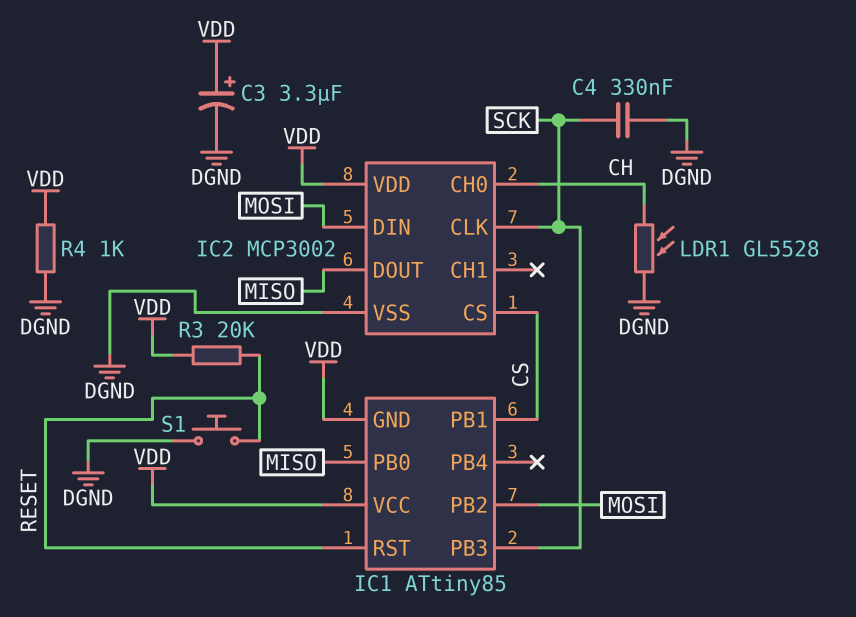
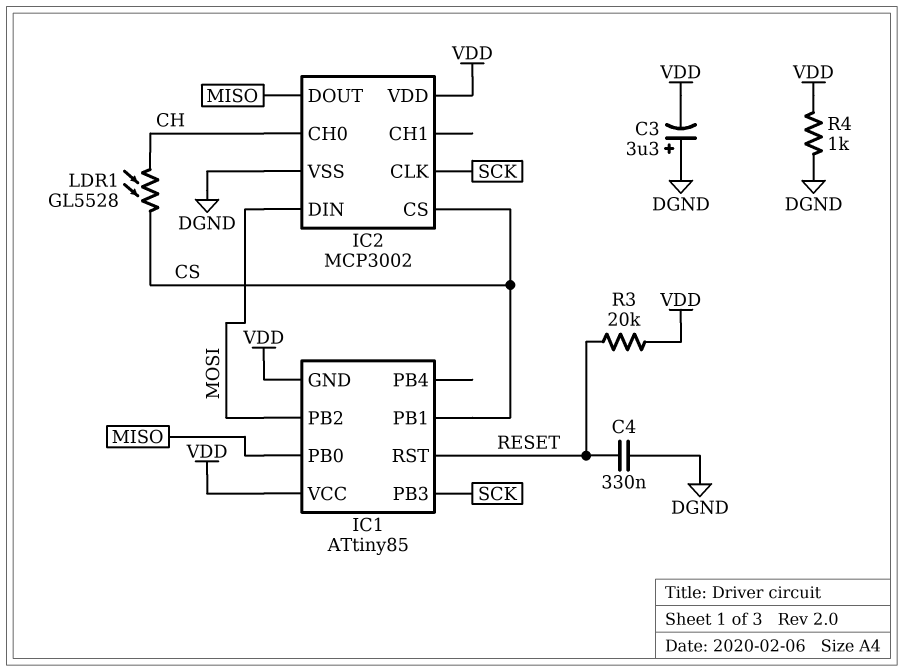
C3: 3.3uF (plus VDD, minus DGND) -> 3.3uF (plus DGND, minus VDD)
C4: 330nF (DGND, SCK) -> 330nF (DGND, RESET)
LDR1: GL5528 (CH, DGND) -> GL5528 (CH, CS)
S1: button (DGND, RESET) -> none

